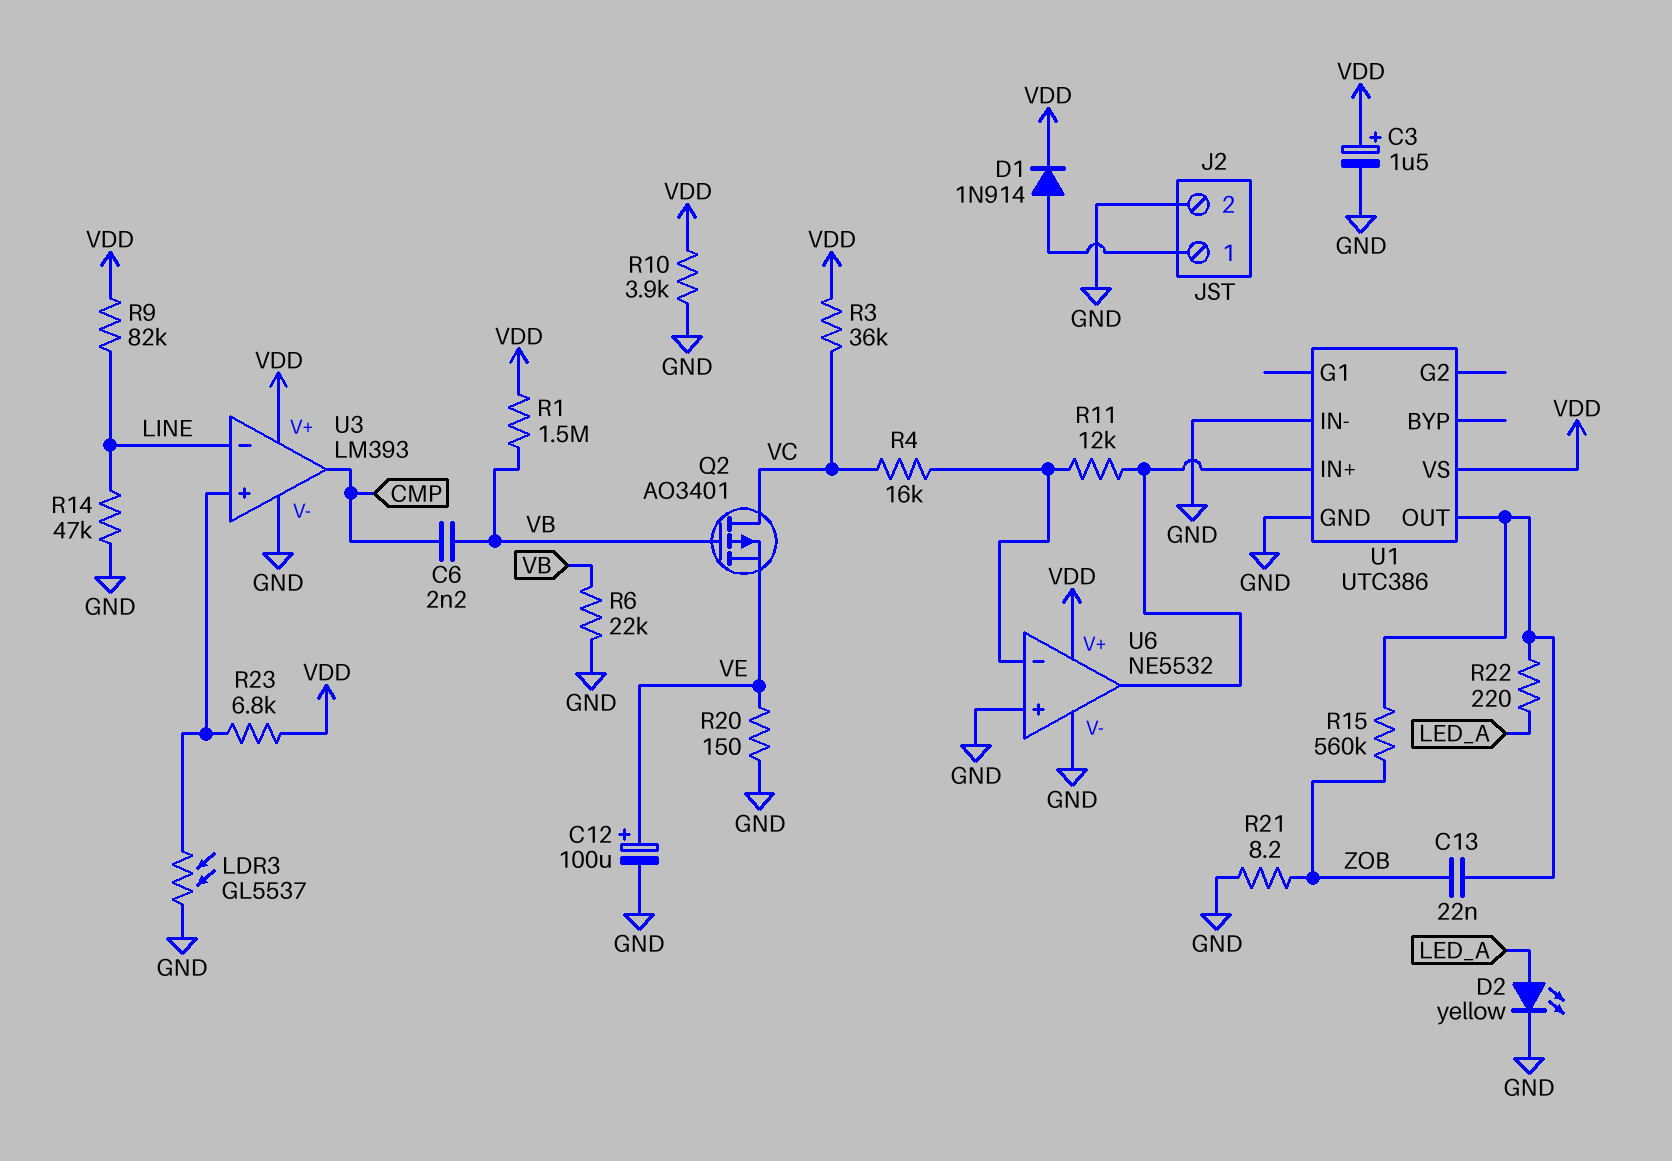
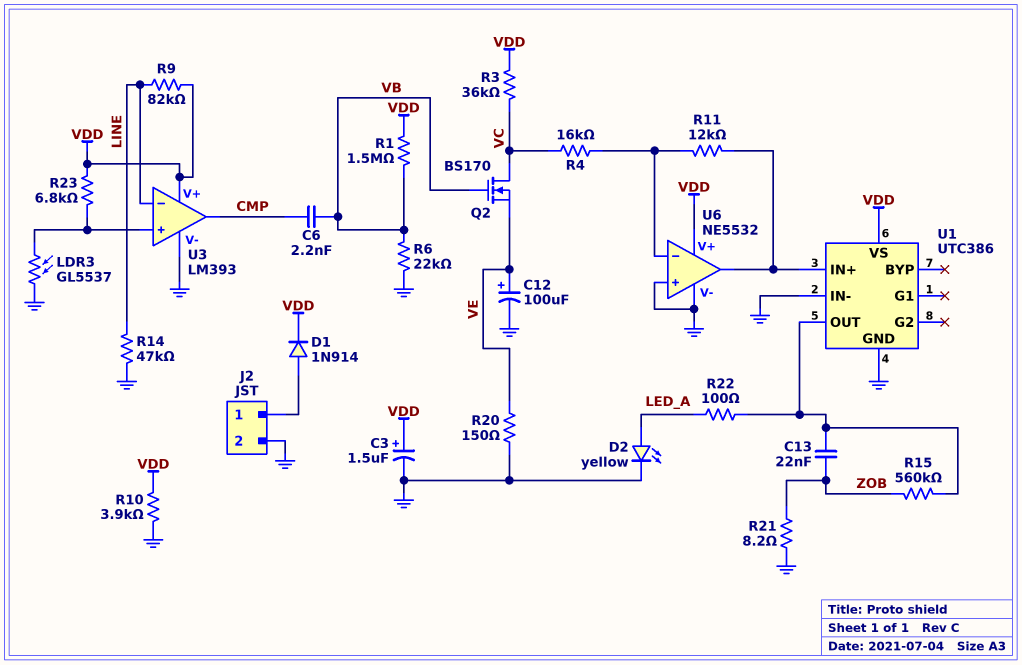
Q2: PMOS AO3401 (G VB, D VC, S VE) -> NMOS BS170 (G VB, D VC, S VE)
R22: 220 (LED_A, U1/OUT) -> 100 (LED_A, U1/OUT)

